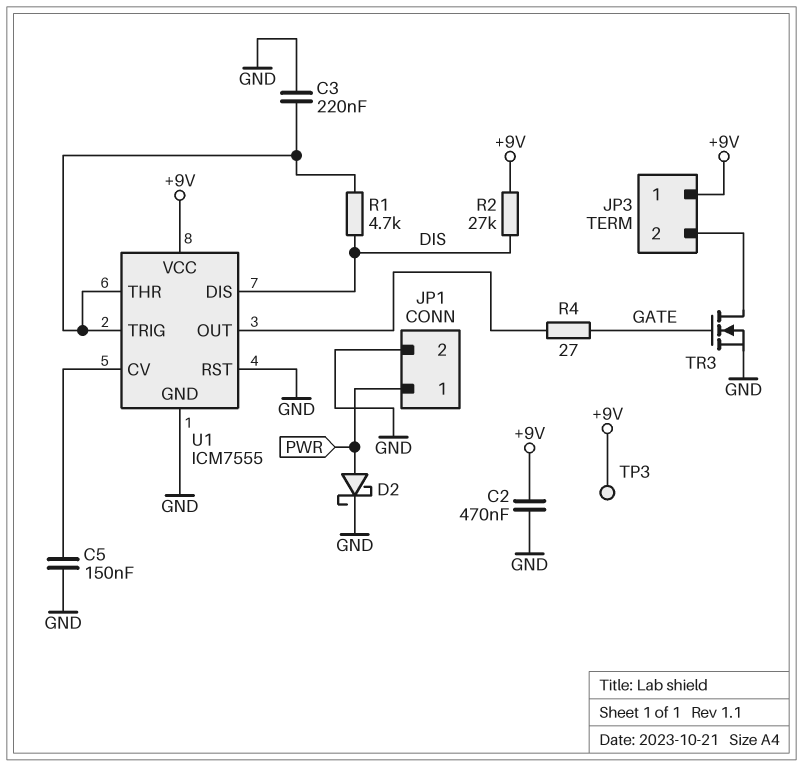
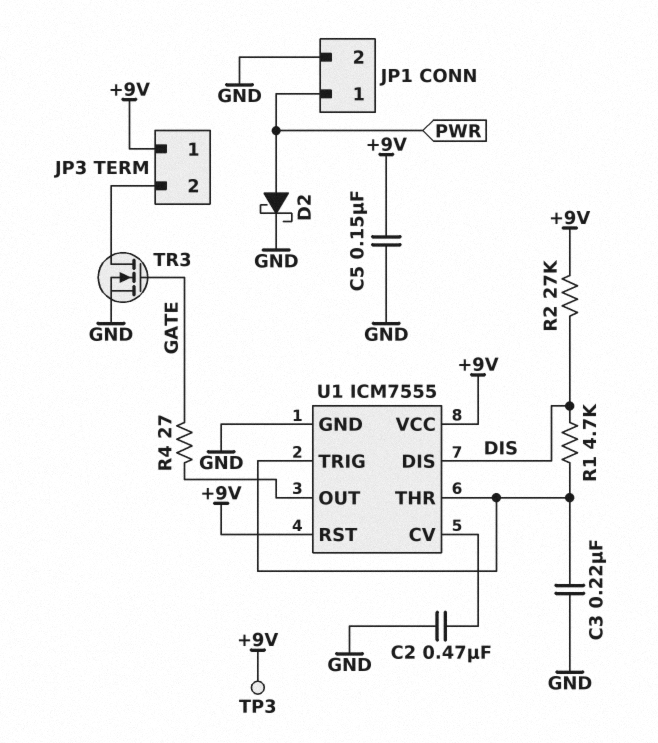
C2: 470nF (+9V, GND) -> 470nF (GND, U1/CV)
C5: 150nF (GND, U1/CV) -> 150nF (+9V, GND)
U1 pin RST: GND -> +9V

